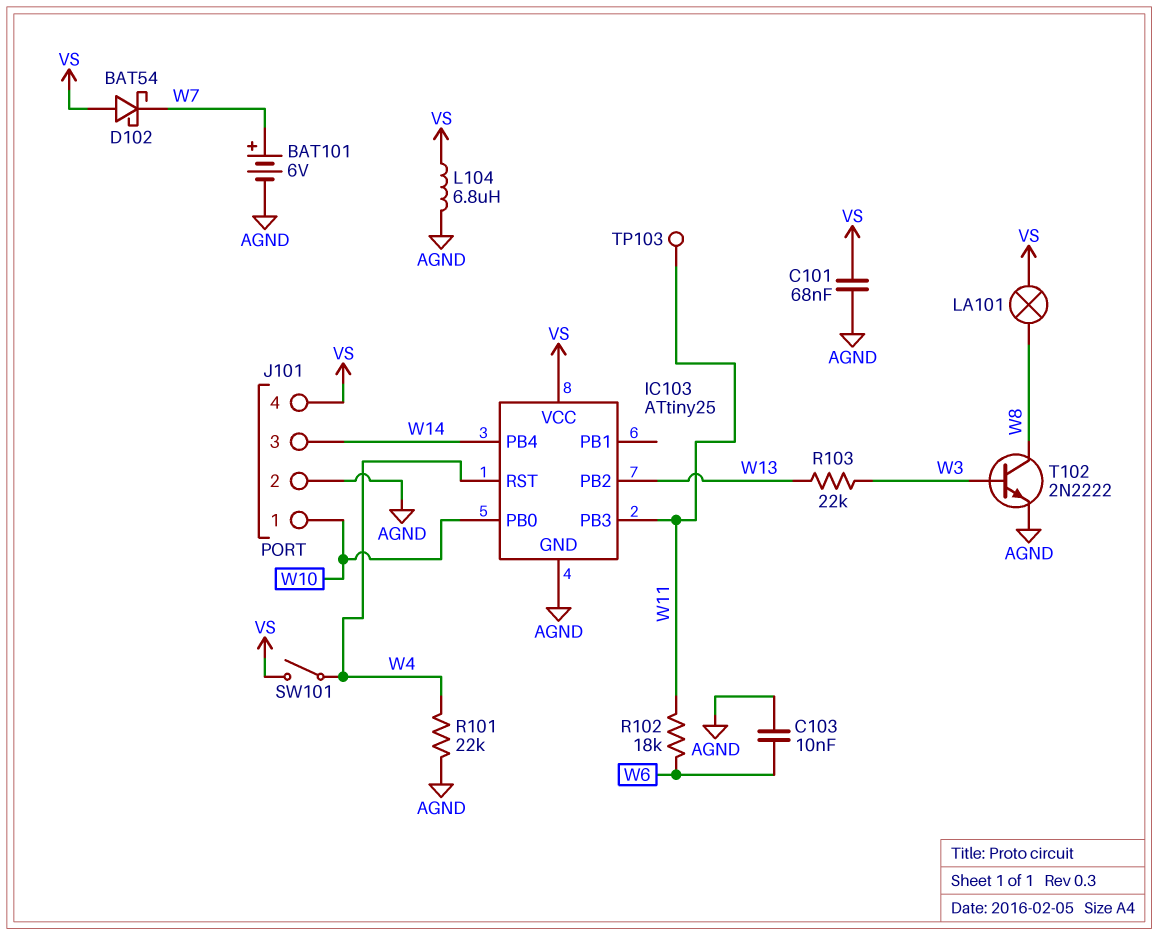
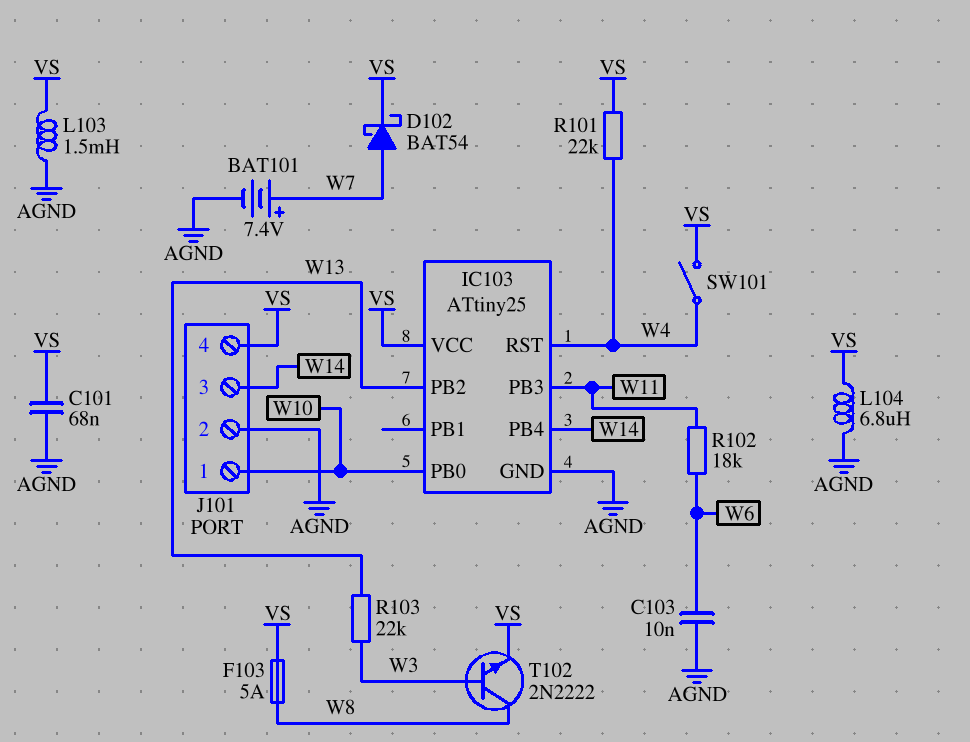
BAT101: 6V (plus W7, minus AGND) -> 7.4V (plus W7, minus AGND)
D102: schottky BAT54 (A VS, K W7) -> schottky BAT54 (A W7, K VS)
F103: none -> 5A (VS, W8)
L103: none -> 1.5mH (AGND, VS)
LA101: lamp (VS, W8) -> none
R101: 22k (AGND, W4) -> 22k (VS, W4)
T102: NPN 2N2222 (B W3, C W8, E AGND) -> NPN 2N2222 (B W3, C W8, E VS)
TP103: test point (W11) -> none

